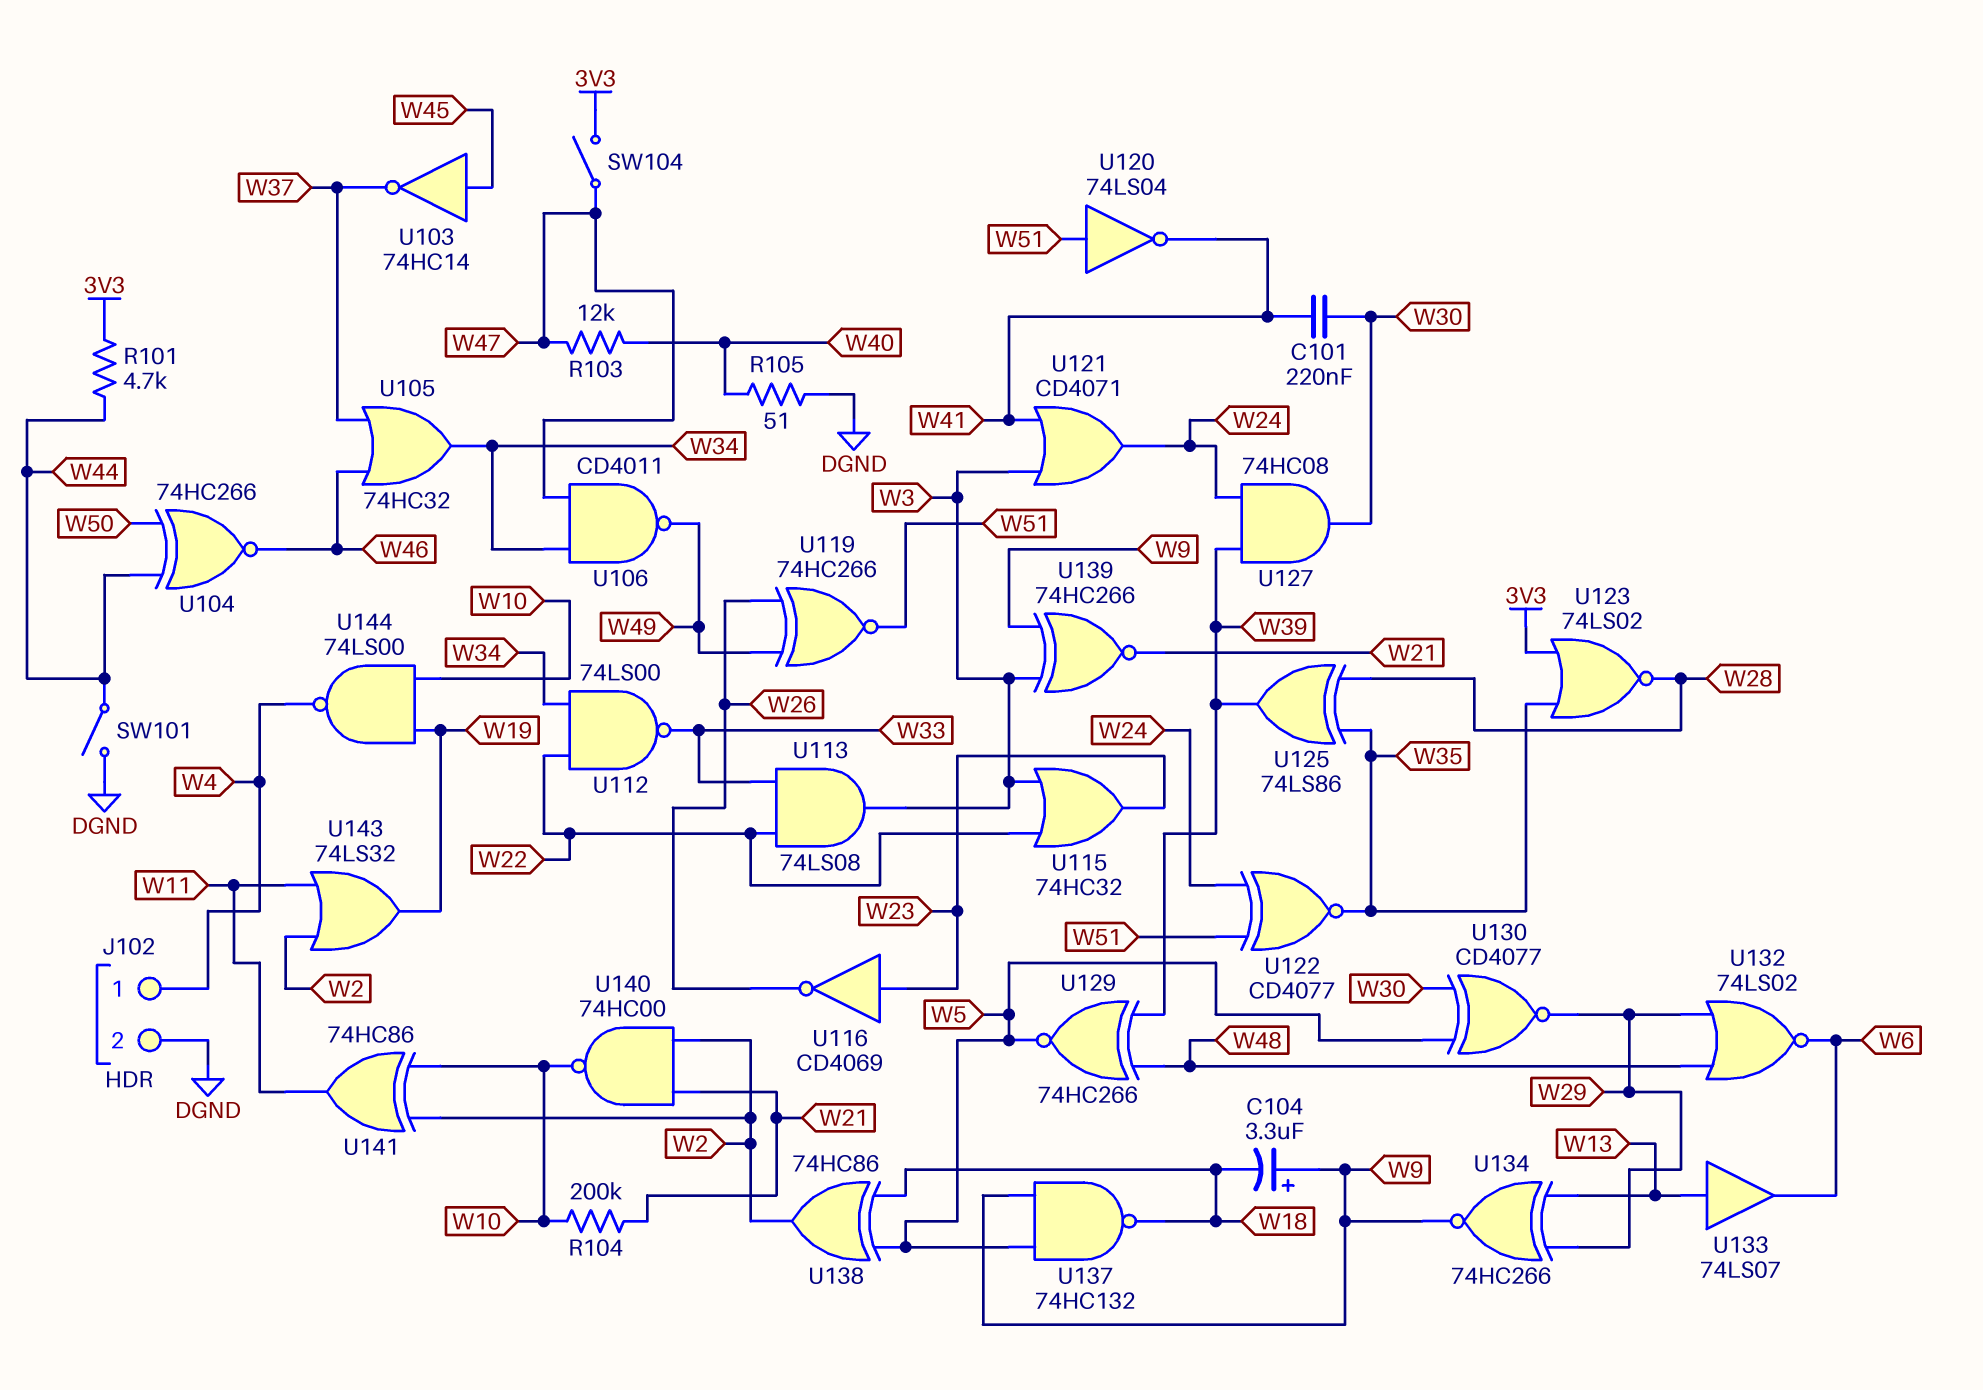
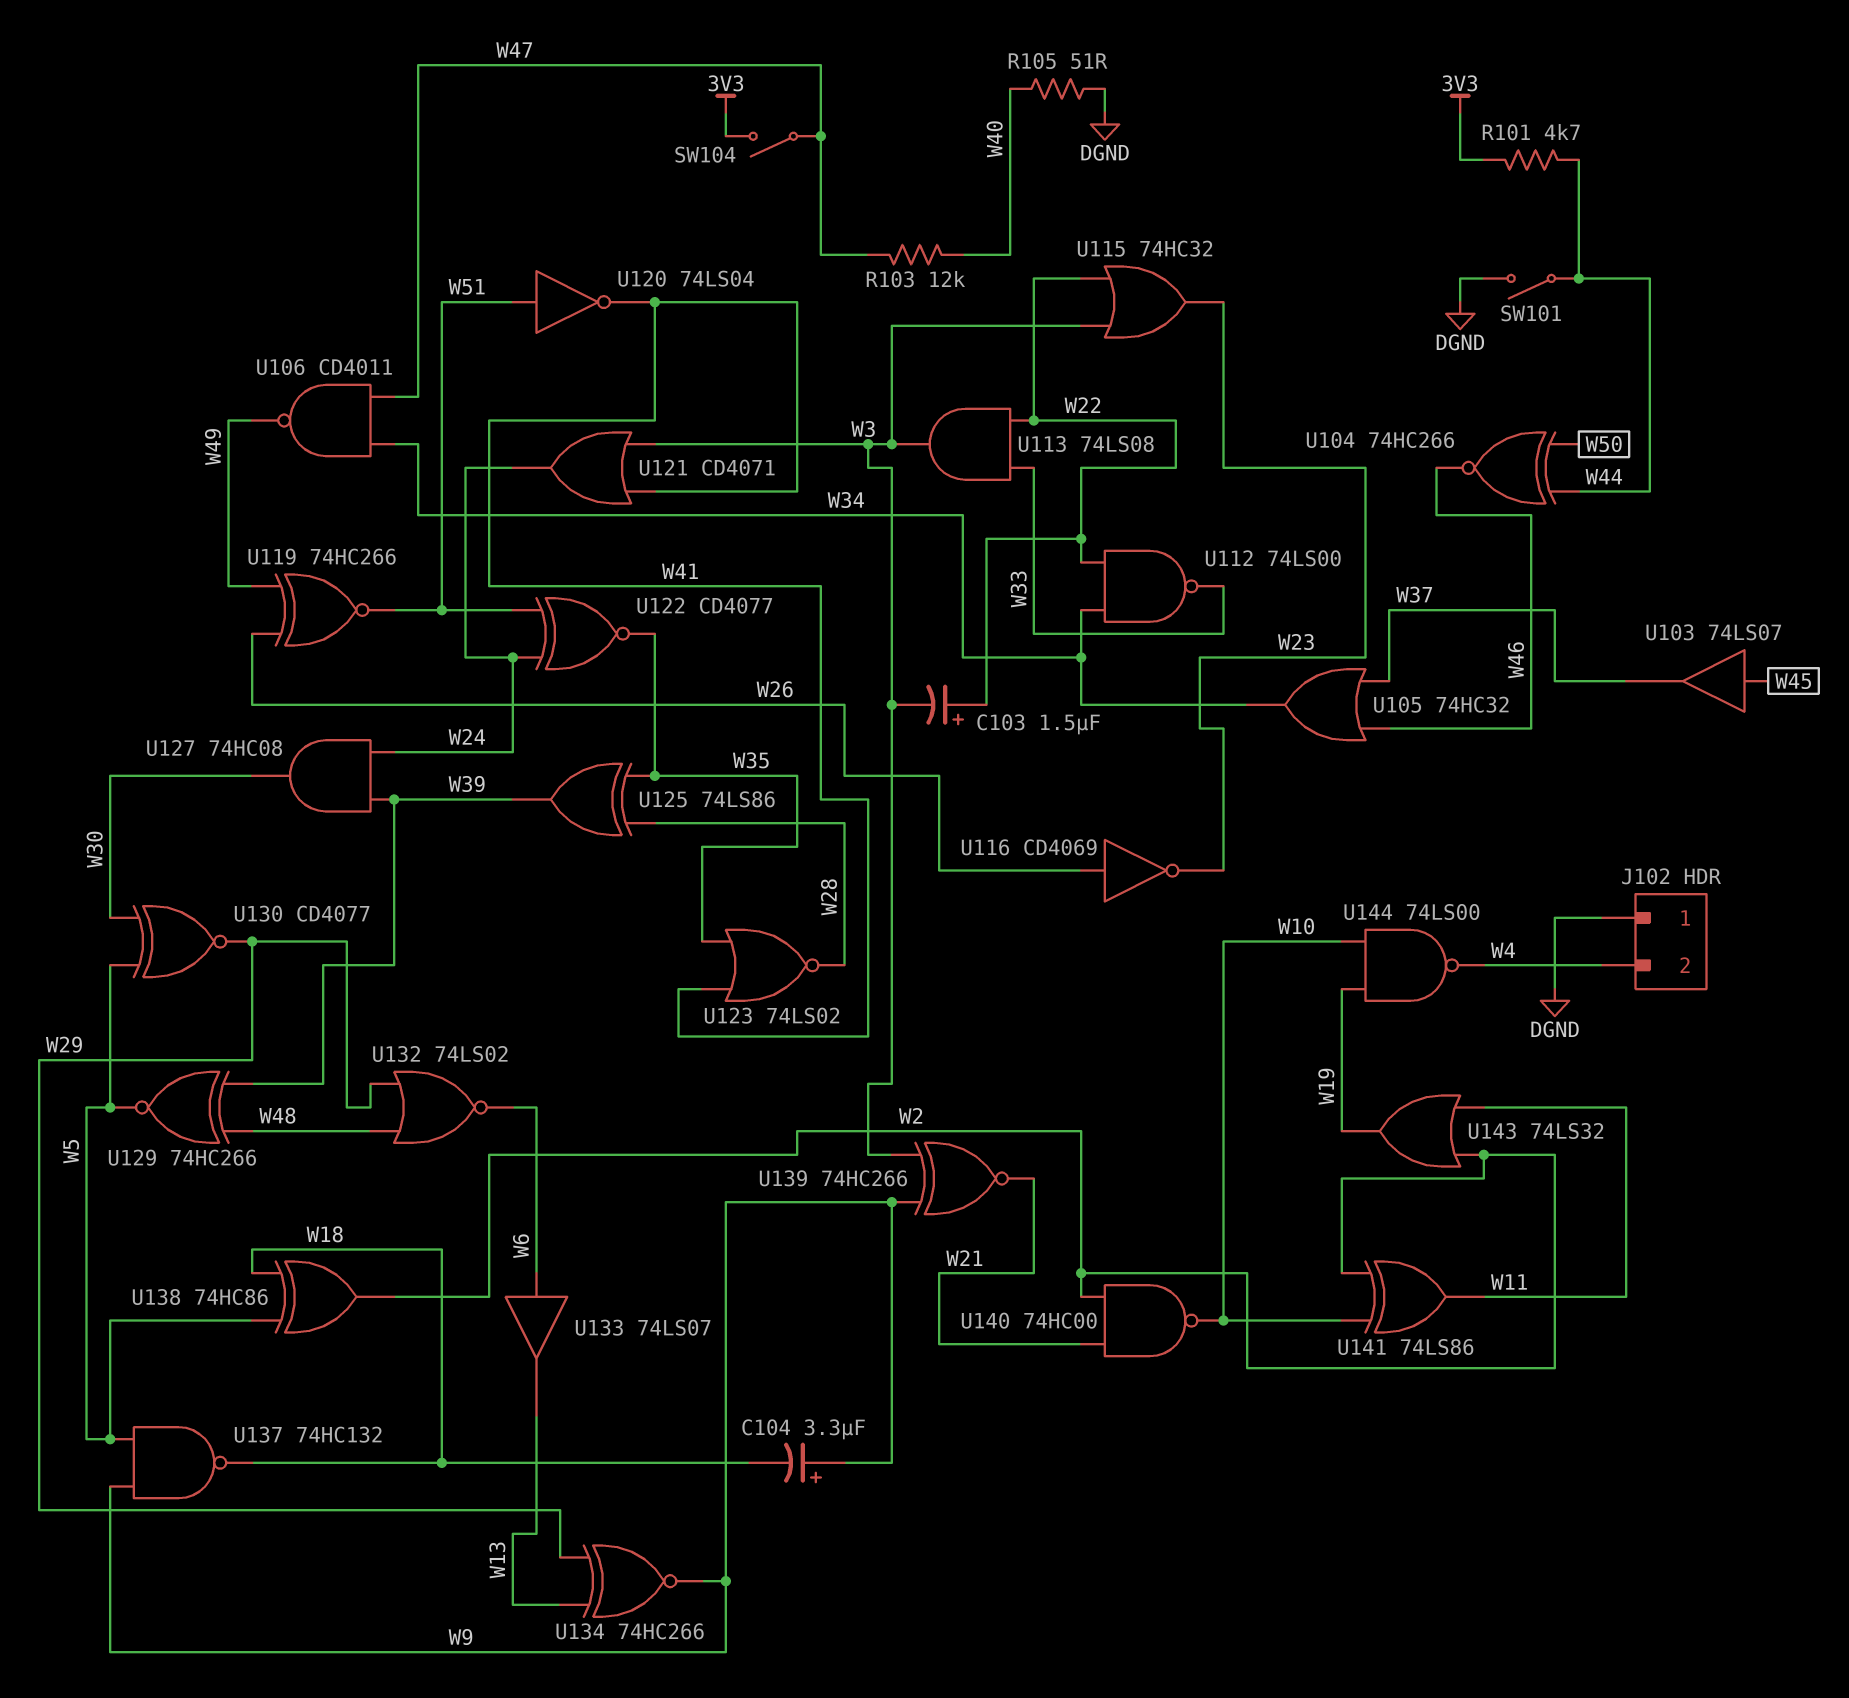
C101: 220nF (W30, W41) -> none
C103: none -> 1.5uF (plus W22, minus W3)
J102 pin 1: W4 -> DGND
J102 pin 2: DGND -> W4
R104: 200k (W10, W21) -> none
U103: NOT 74HC14 (in W45, out W37) -> buffer 74LS07 (in W45, out W37)
U116: NOT CD4069 (in W23, out W26) -> NOT CD4069 (in W26, out W23)
U123: NOR 74LS02 (in 3V3, in W35, out W28) -> NOR 74LS02 (in W35, in W41, out W28)
U133: buffer 74LS07 (in W13, out W6) -> buffer 74LS07 (in W6, out W13)
U141: XOR 74HC86 (in W2, in W10, out W11) -> XOR 74LS86 (in W2, in W10, out W11)

